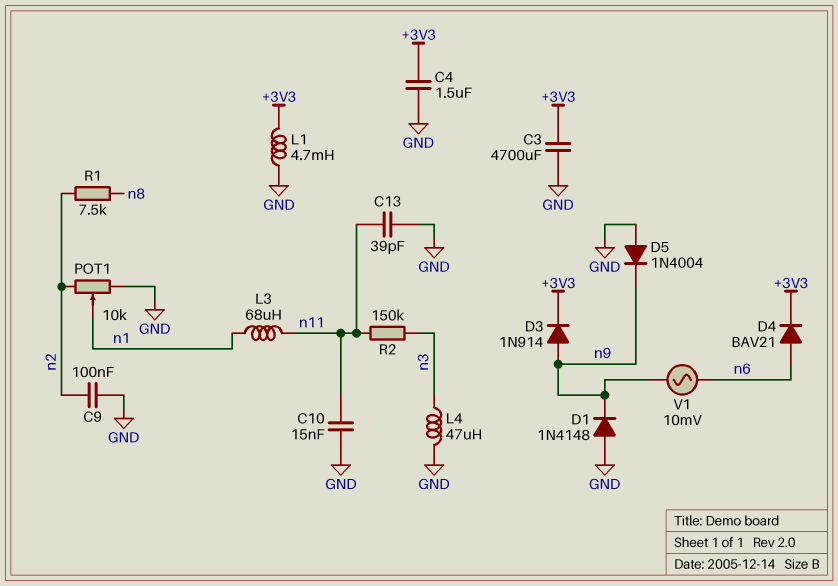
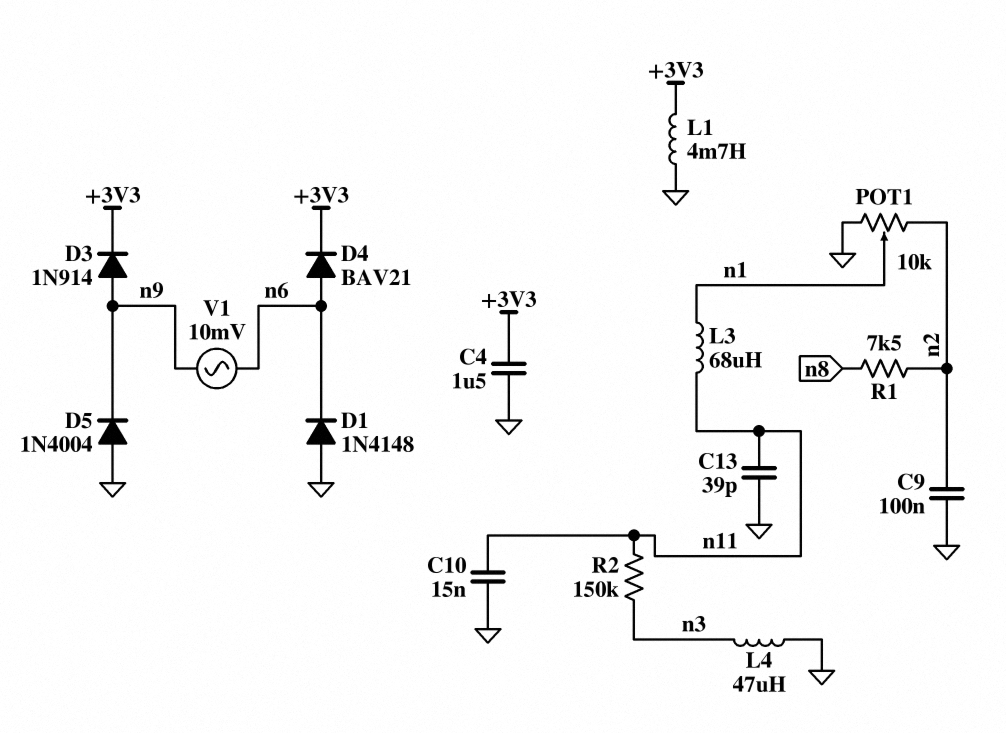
C3: 4700uF (+3V3, GND) -> none
D1: diode 1N4148 (A GND, K n9) -> diode 1N4148 (A GND, K n6)

